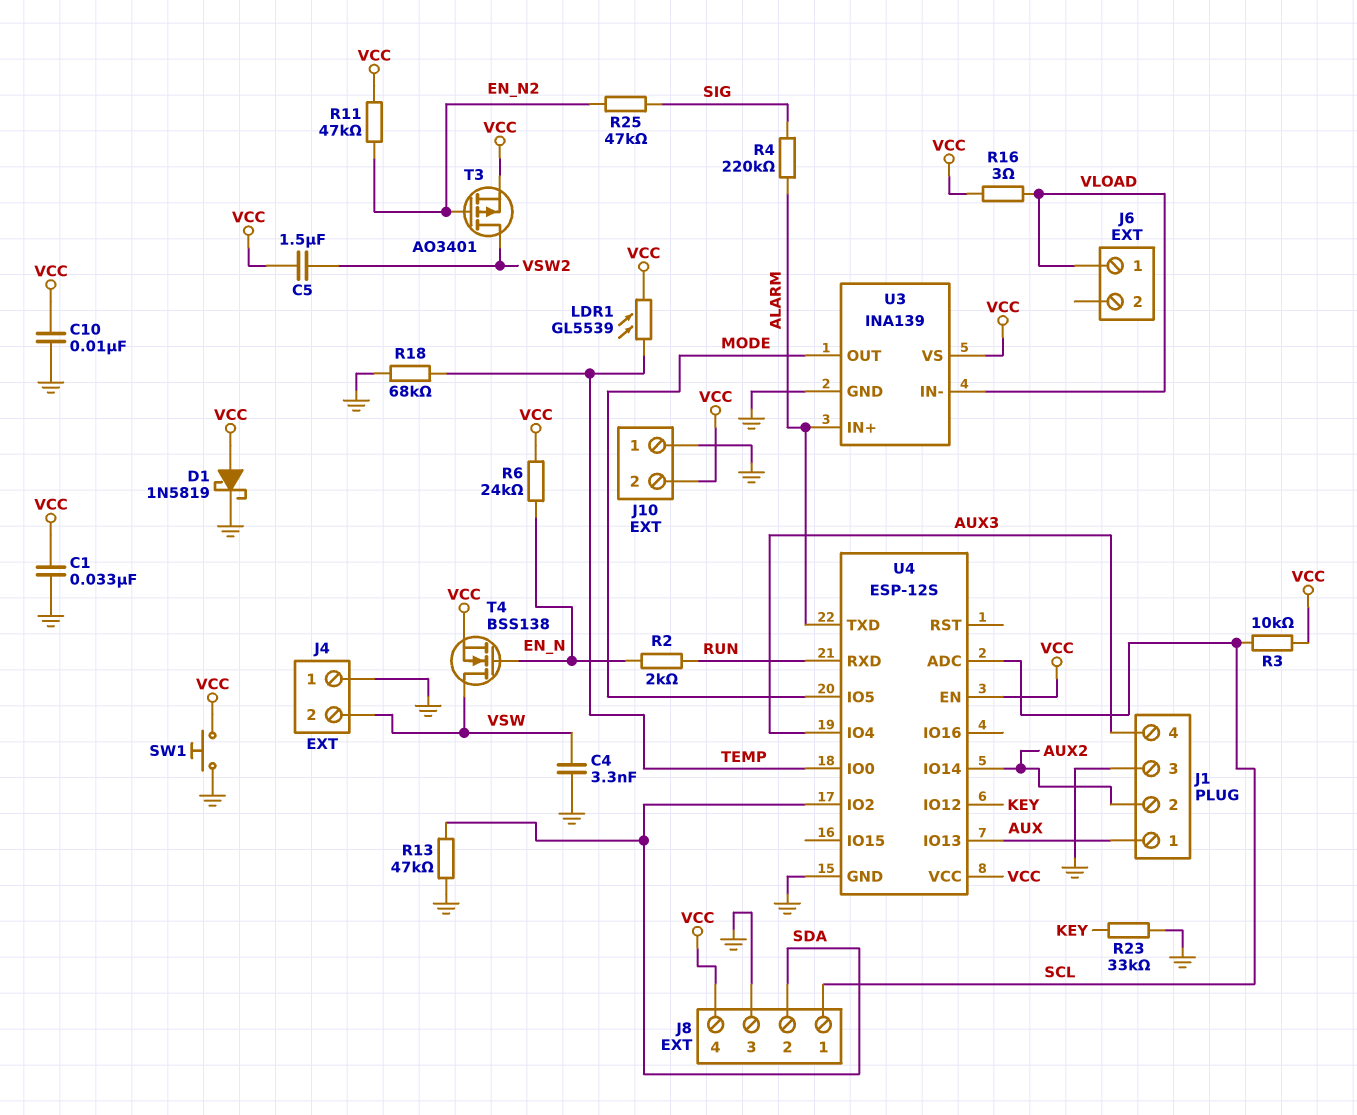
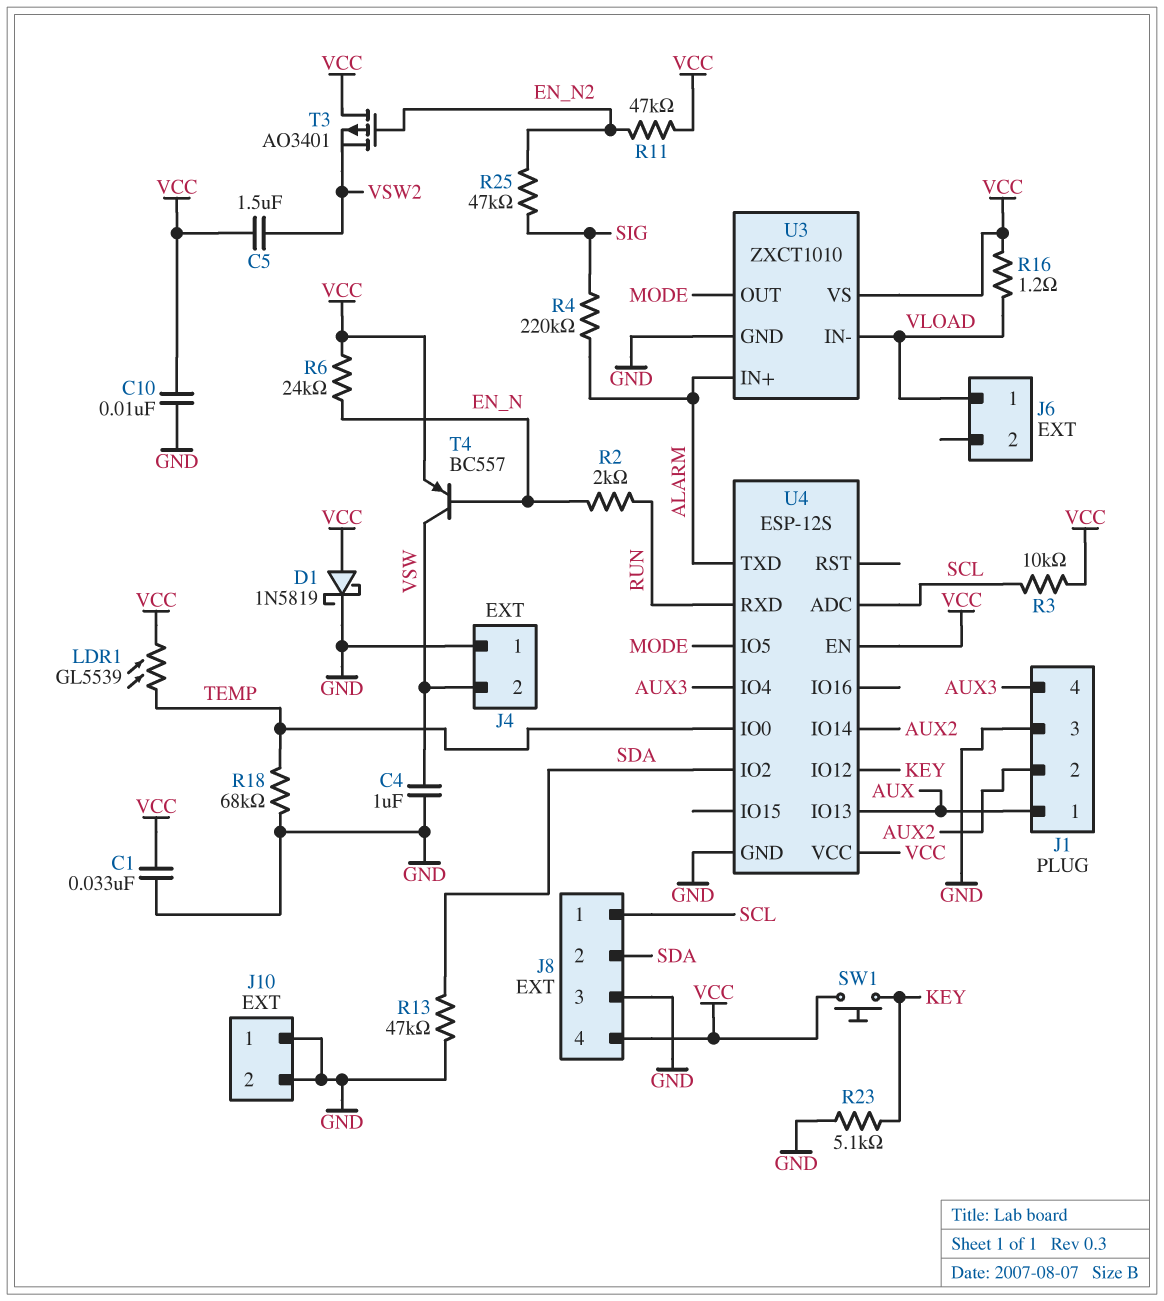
C4: 3.3nF (GND, VSW) -> 1uF (GND, VSW)
J10 pin 2: VCC -> GND
R16: 3 (VCC, VLOAD) -> 1.2 (VCC, VLOAD)
R23: 33k (GND, KEY) -> 5.1k (GND, KEY)
SW1: button (GND, VCC) -> button (KEY, VCC)
T3: PMOS AO3401 (G EN_N2, D VSW2, S VCC) -> PMOS AO3401 (G EN_N2, D VCC, S VSW2)
T4: NMOS BSS138 (G EN_N, D VSW, S VCC) -> PNP BC557 (B EN_N, C VSW, E VCC)
U3: INA139 -> ZXCT1010

